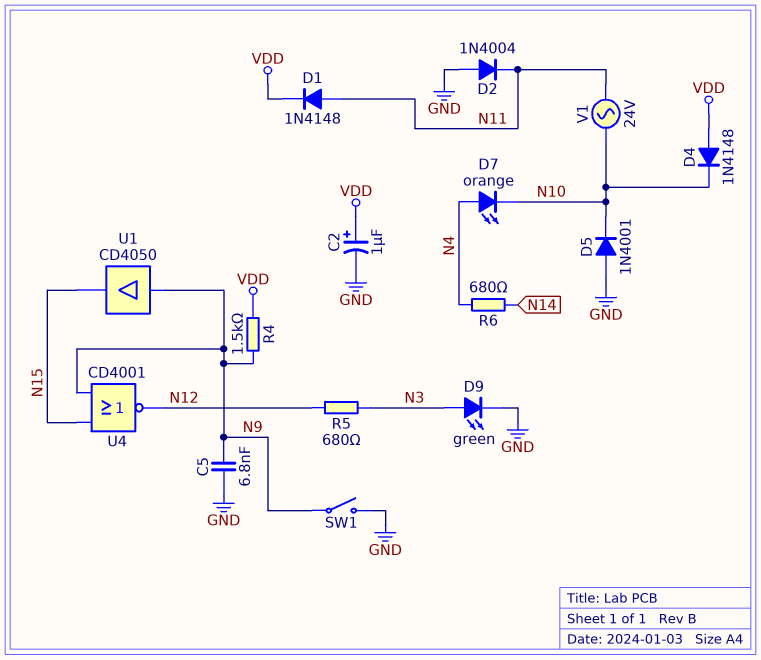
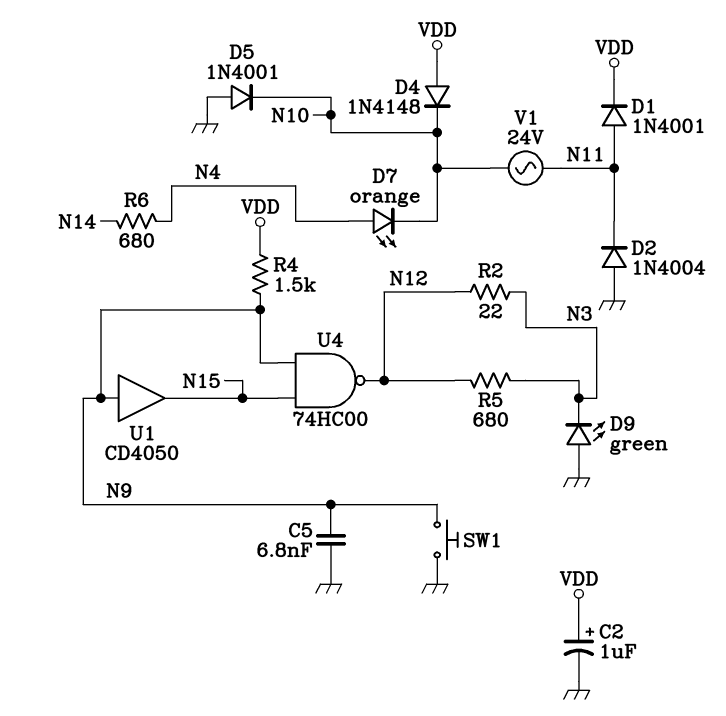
D1: diode 1N4148 (A N11, K VDD) -> diode 1N4001 (A N11, K VDD)
D9: LED green (A N3, K GND) -> LED green (A GND, K N3)
R2: none -> 22 (N3, N12)
SW1: switch (GND, N9) -> button (GND, N9)
U4: NOR CD4001 (in N9, in N15, out N12) -> NAND 74HC00 (in N9, in N15, out N12)

